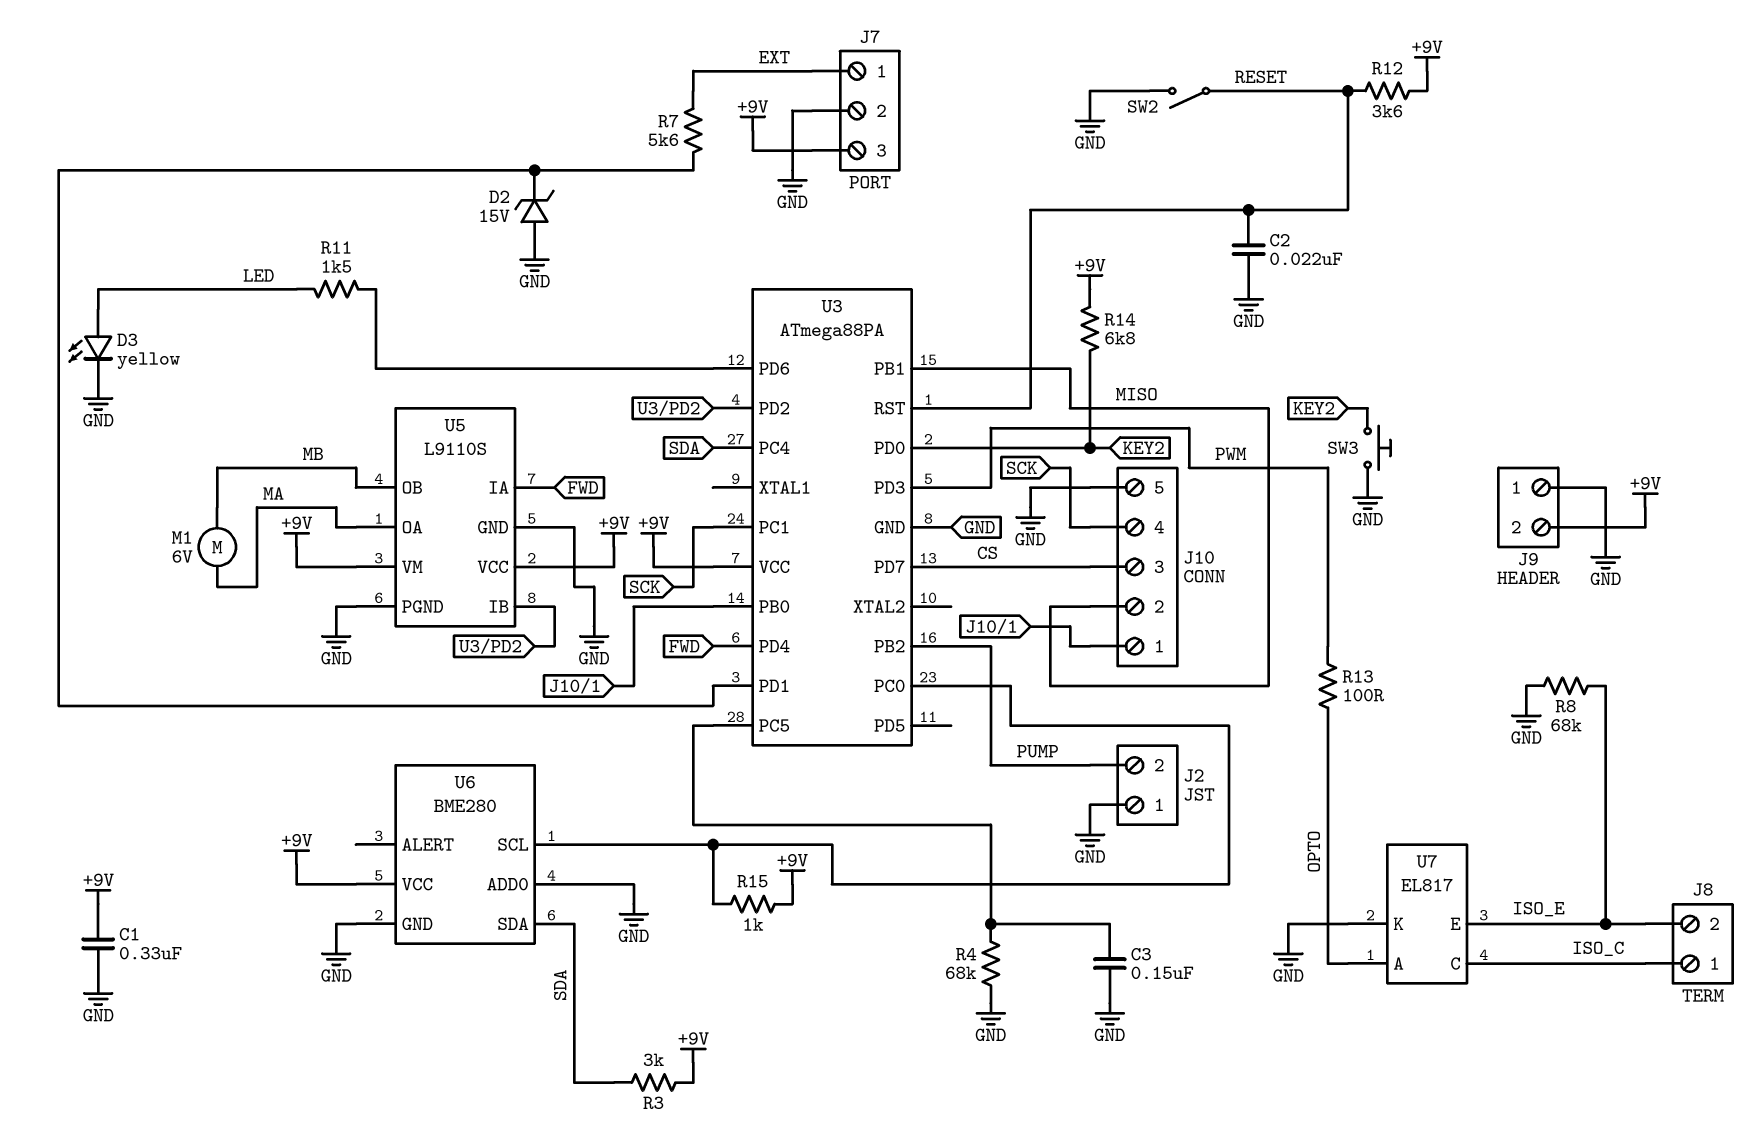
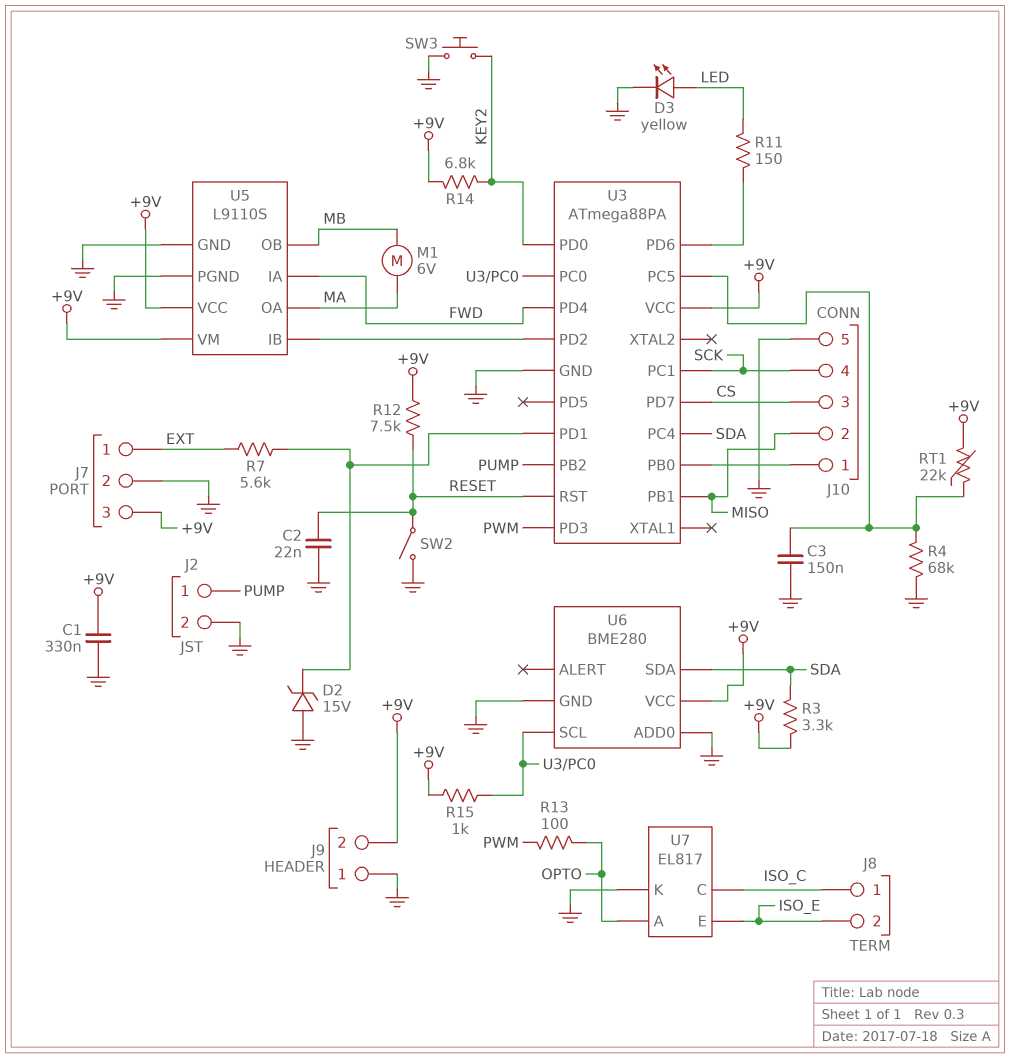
J2 pin 1: GND -> PUMP
J2 pin 2: PUMP -> GND
R3: 3k (+9V, SDA) -> 3.3k (+9V, SDA)
R8: 68k (GND, ISO_E) -> none
R11: 1.5k (LED, U3/PD6) -> 150 (LED, U3/PD6)
R12: 3.6k (+9V, RESET) -> 7.5k (+9V, RESET)
RT1: none -> 22k (+9V, U3/PC5)

